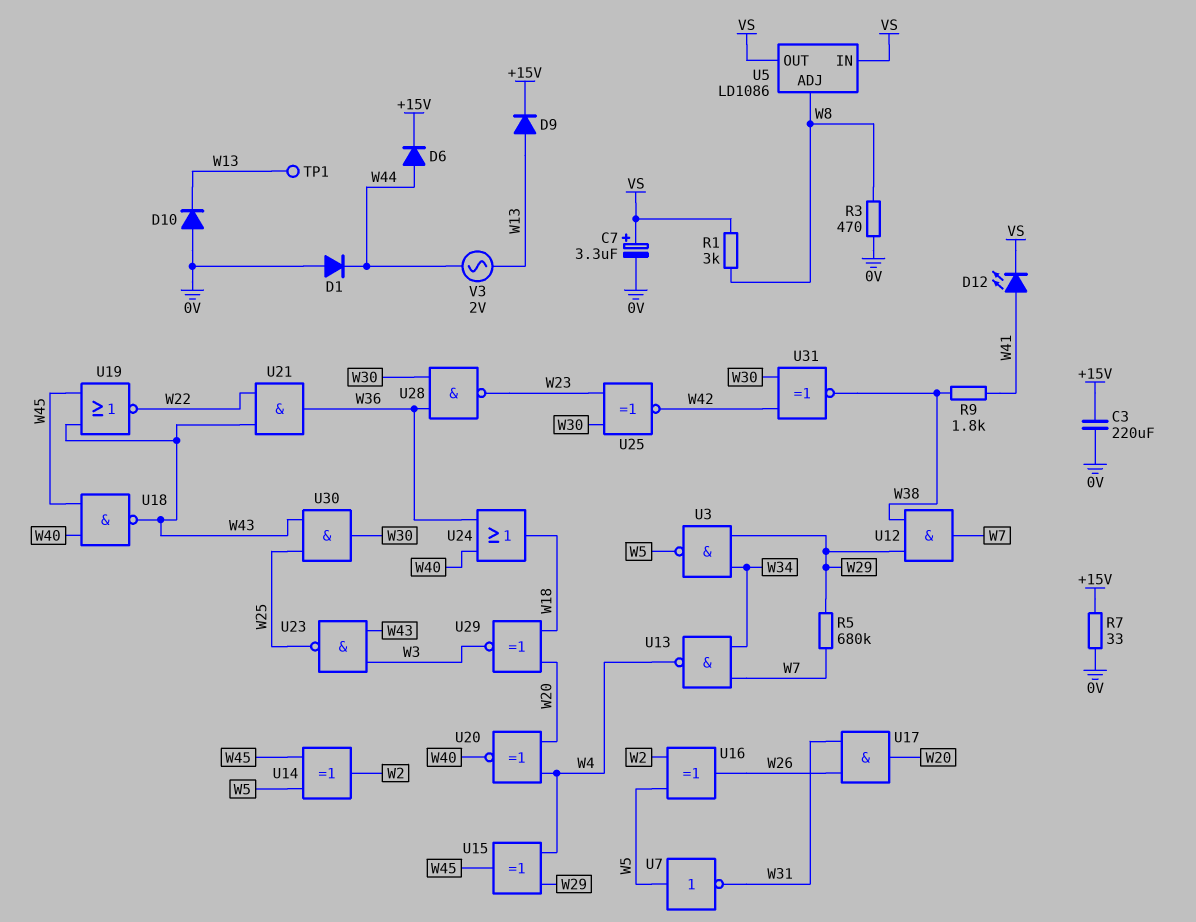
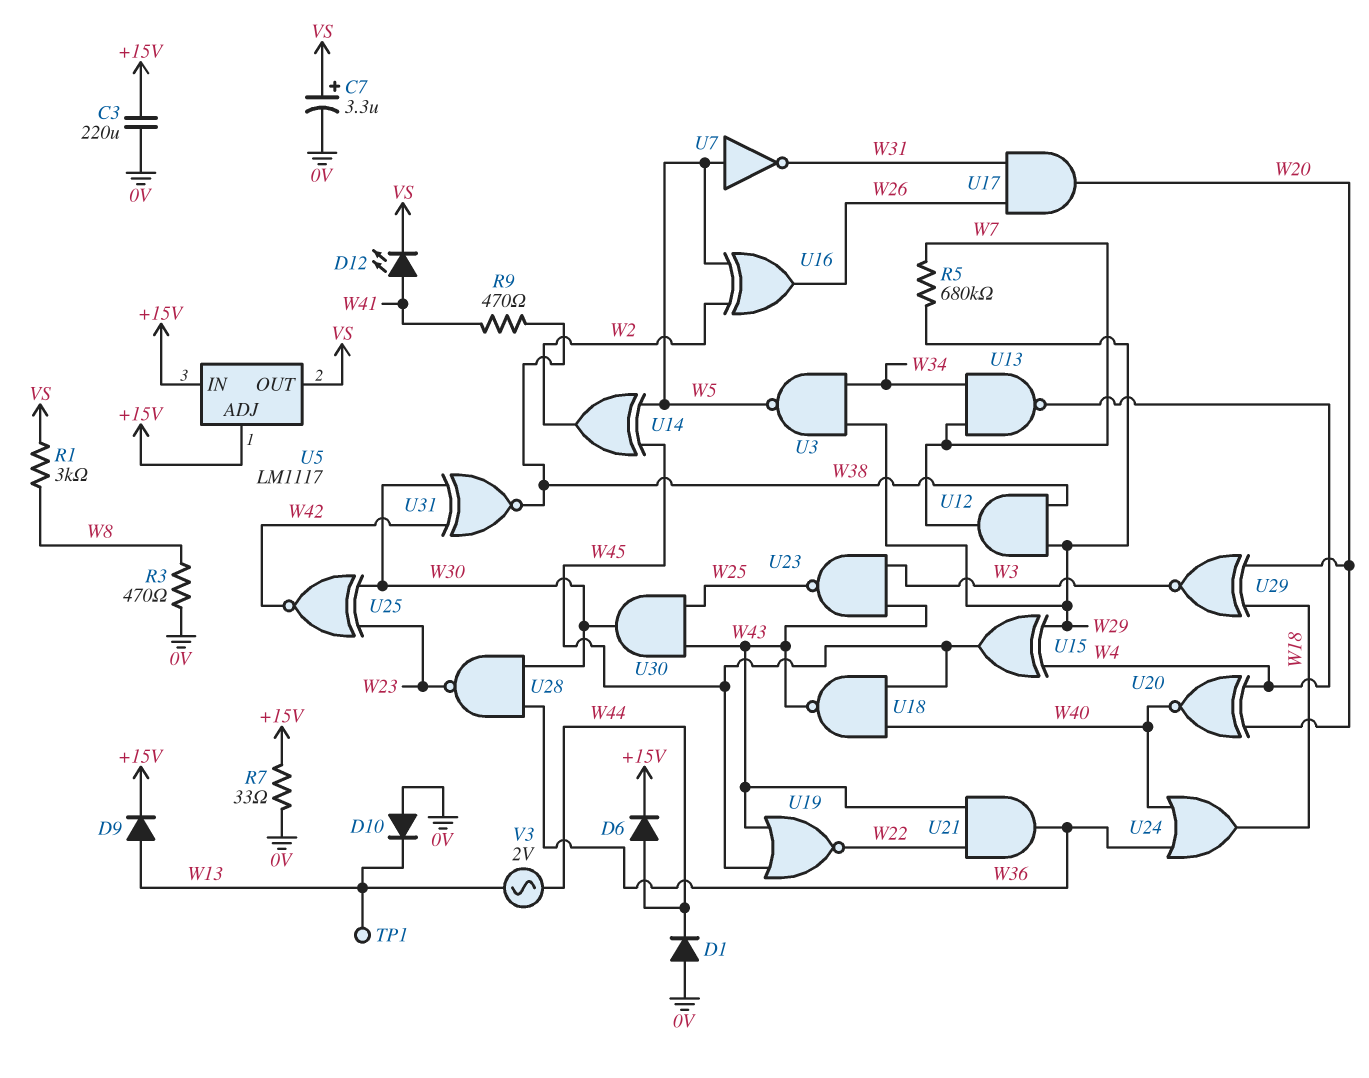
R9: 1.8k (W38, W41) -> 470 (W38, W41)
U5: LD1086 -> LM1117
U5 pin ADJ: W8 -> +15V
U5 pin IN: VS -> +15V

